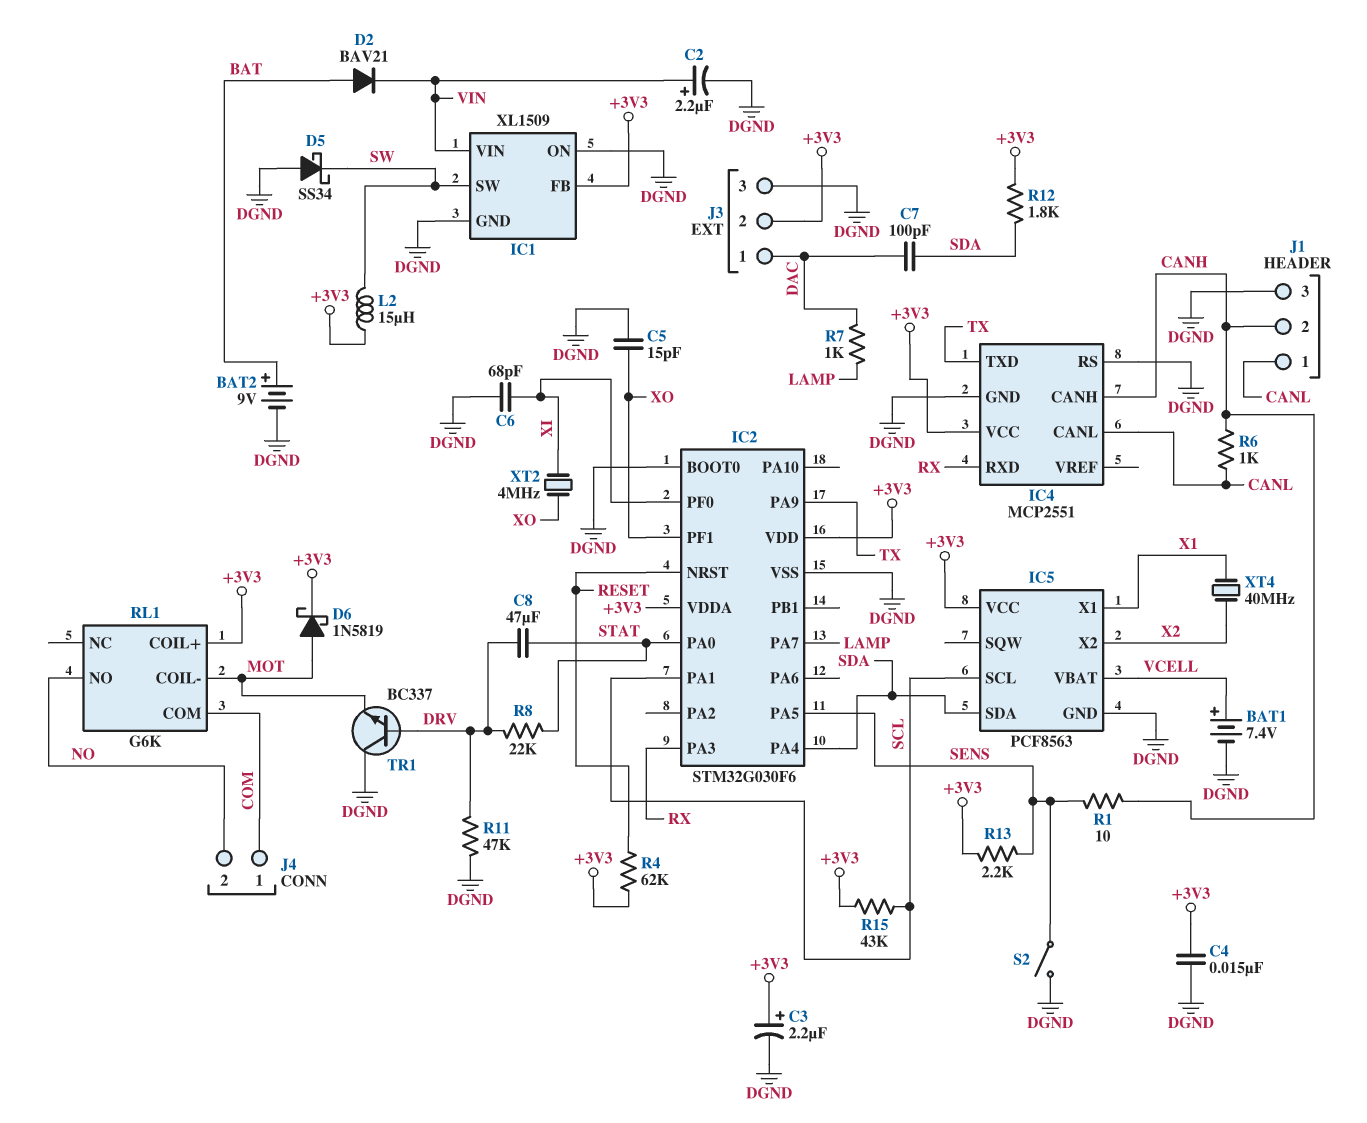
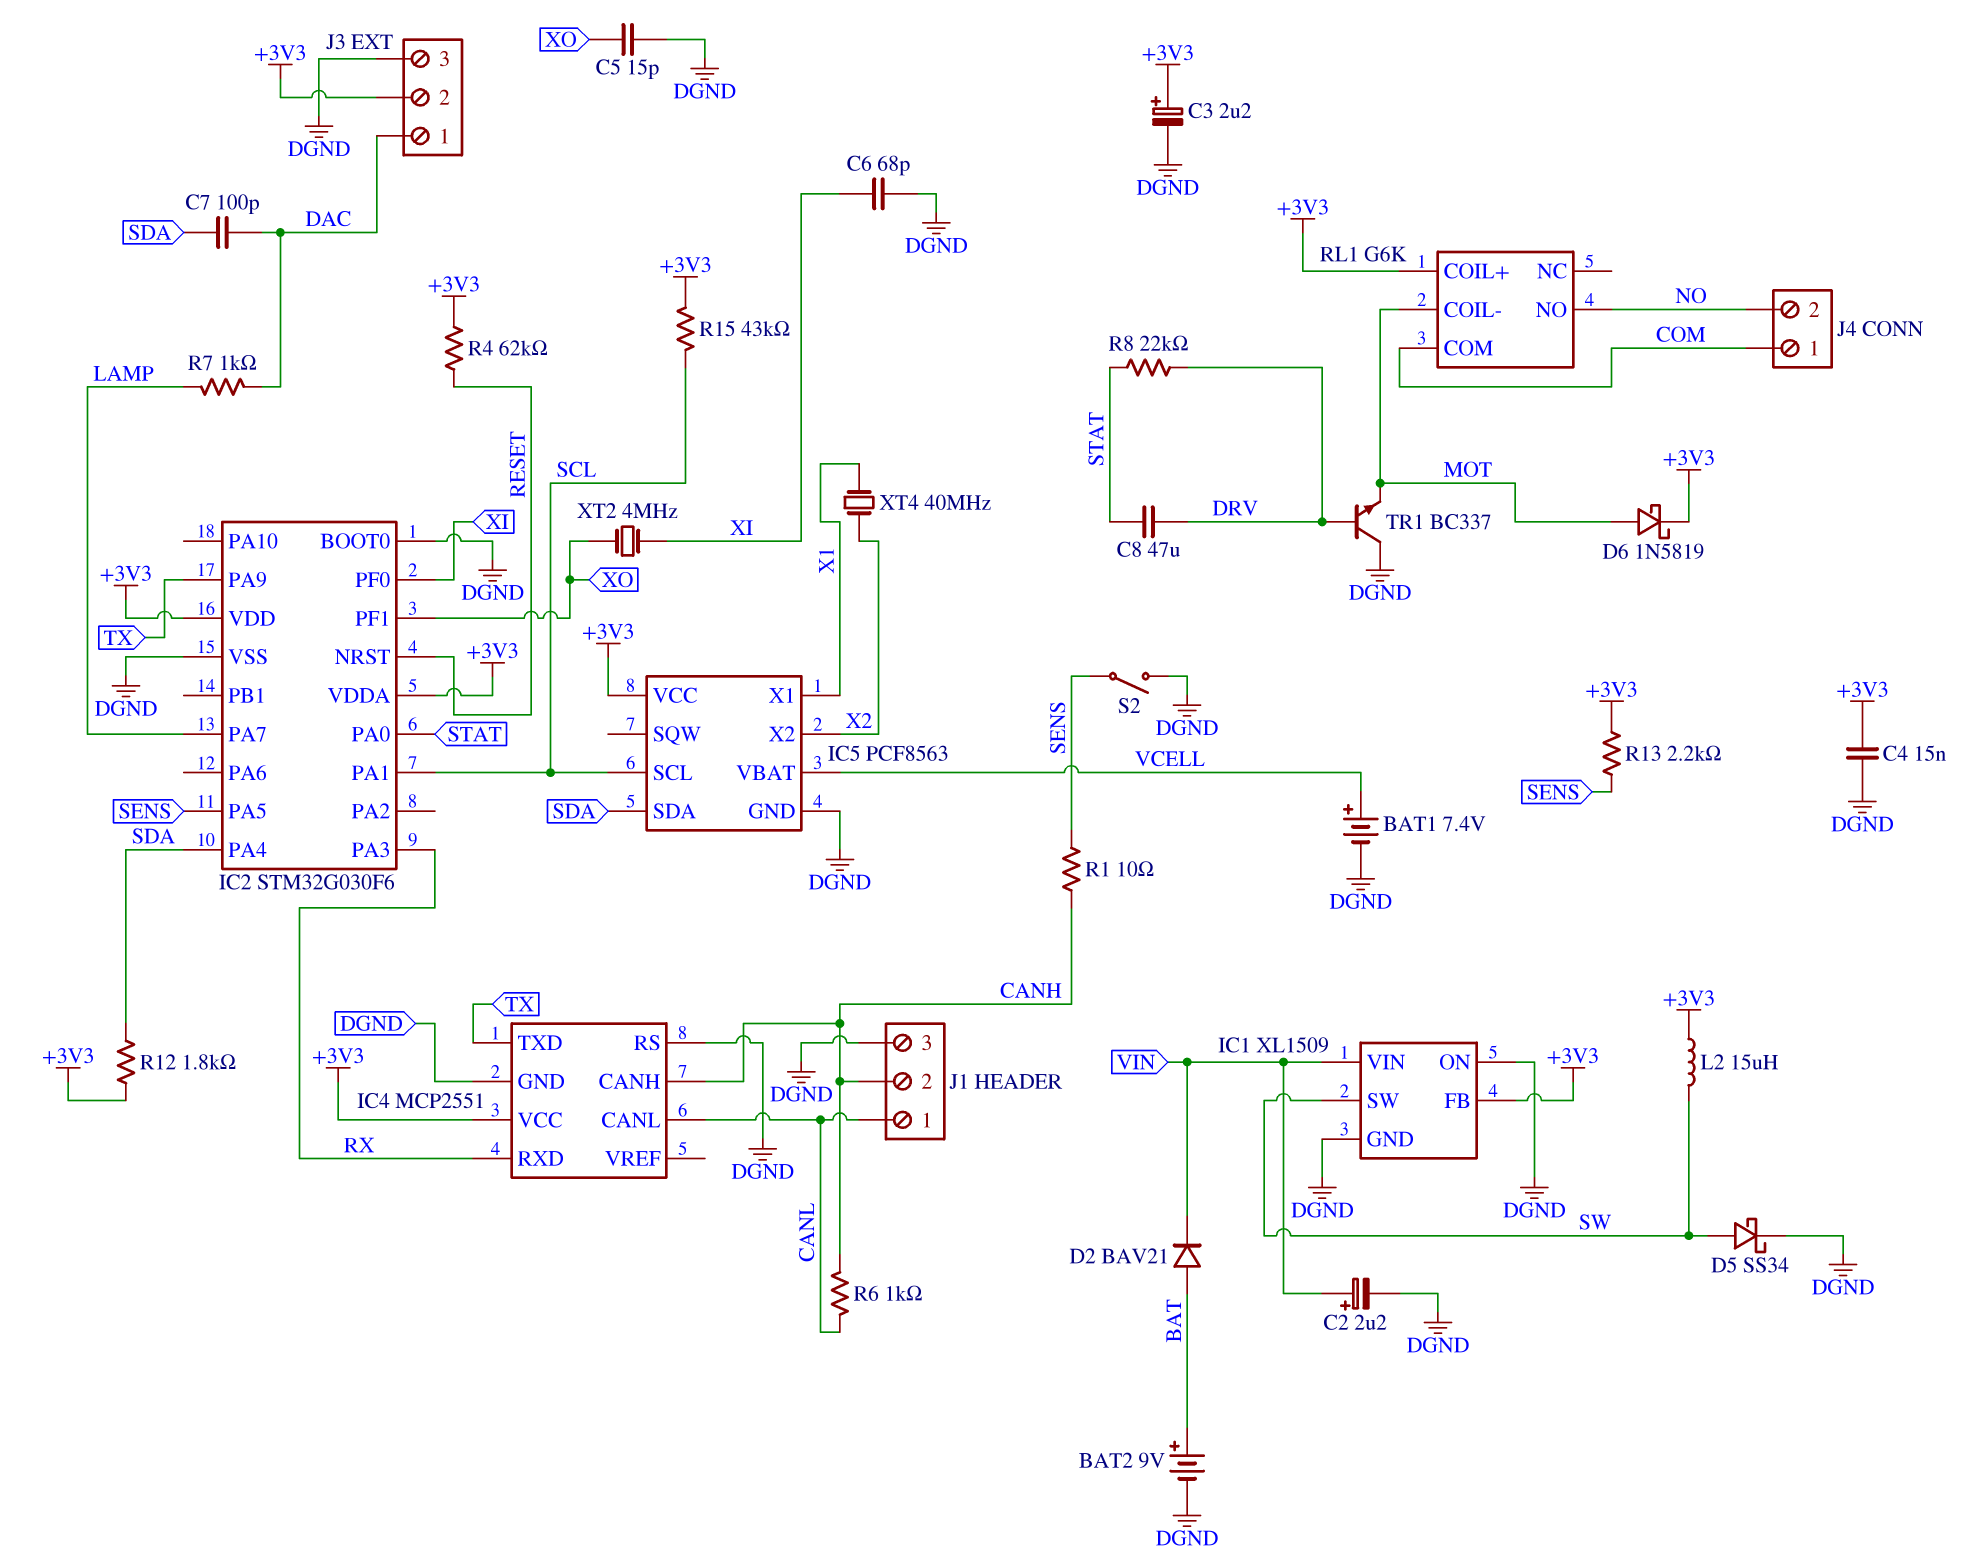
D5: schottky SS34 (A DGND, K SW) -> schottky SS34 (A SW, K DGND)
R11: 47k (DGND, DRV) -> none

